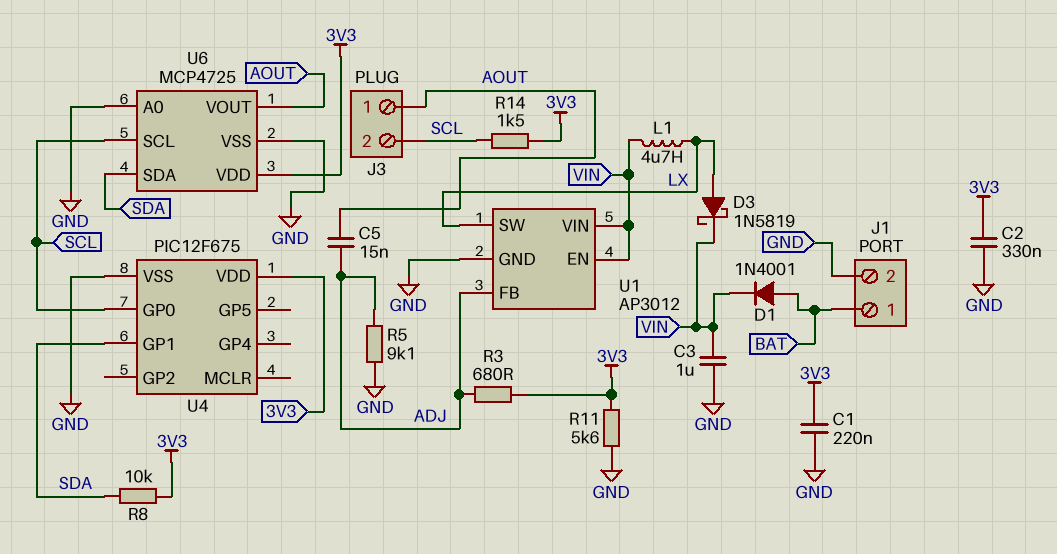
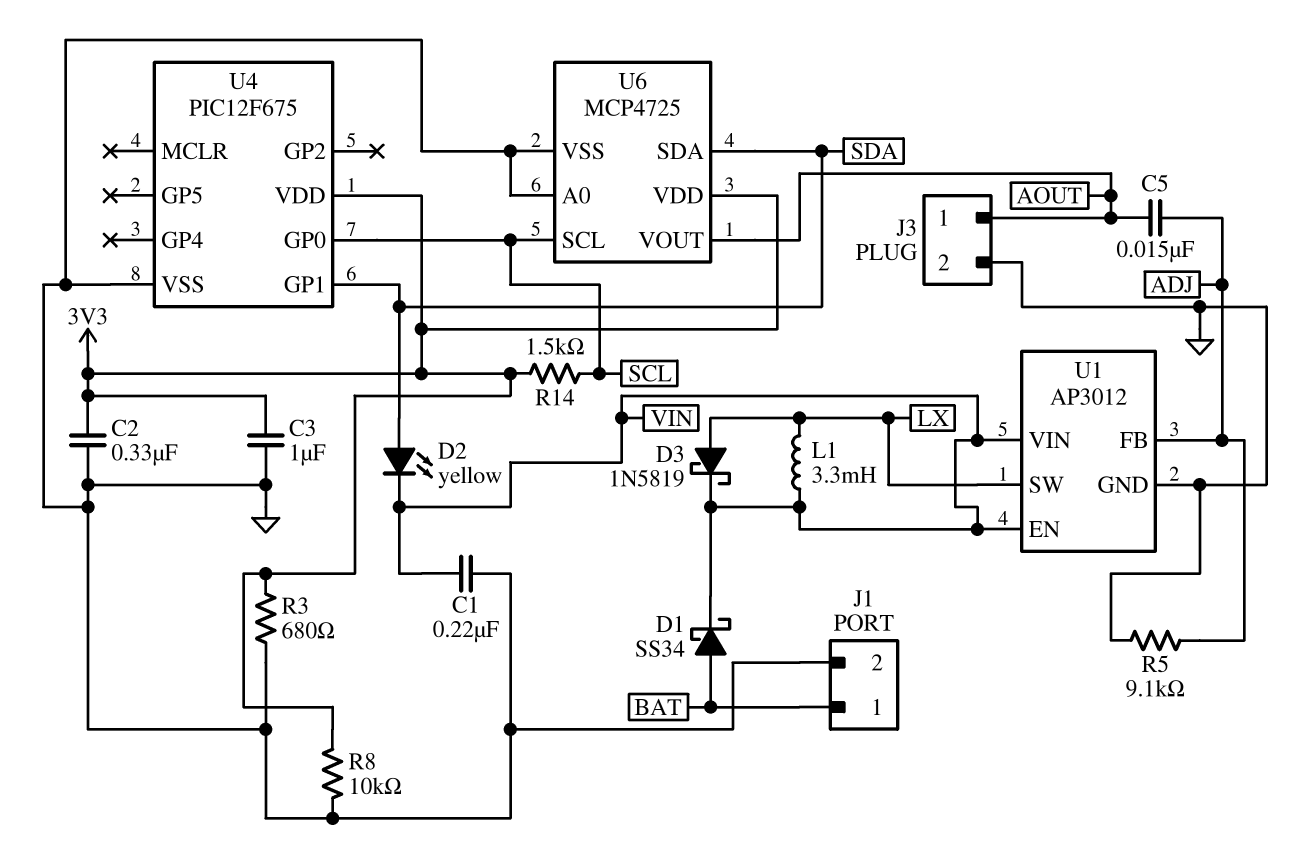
C1: 220nF (3V3, GND) -> 220nF (GND, VIN)
C3: 1uF (GND, VIN) -> 1uF (3V3, GND)
D1: diode 1N4001 (A BAT, K VIN) -> schottky SS34 (A BAT, K VIN)
D2: none -> LED yellow (A SDA, K VIN)
J3 pin 2: SCL -> GND
L1: 4.7uH (LX, VIN) -> 3.3mH (LX, VIN)
R3: 680 (3V3, ADJ) -> 680 (3V3, GND)
R8: 10k (3V3, SDA) -> 10k (3V3, GND)
R11: 5.6k (3V3, GND) -> none

